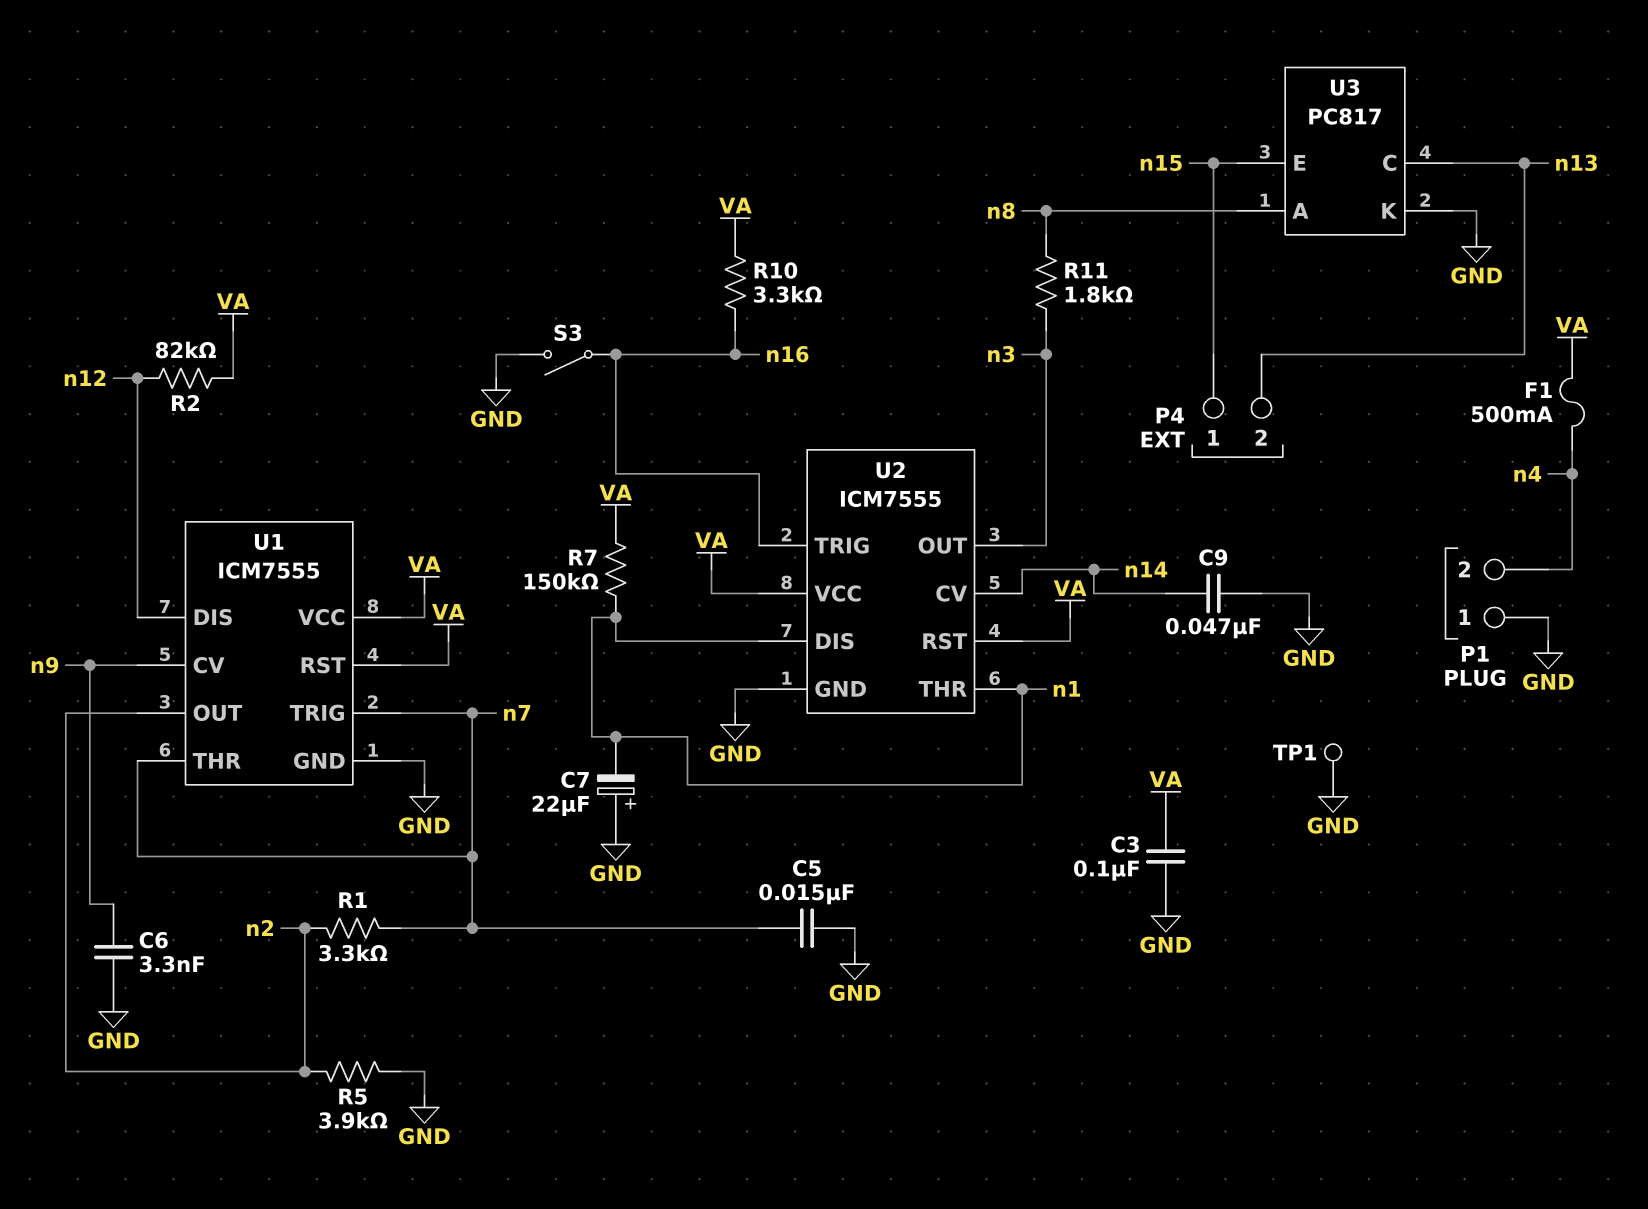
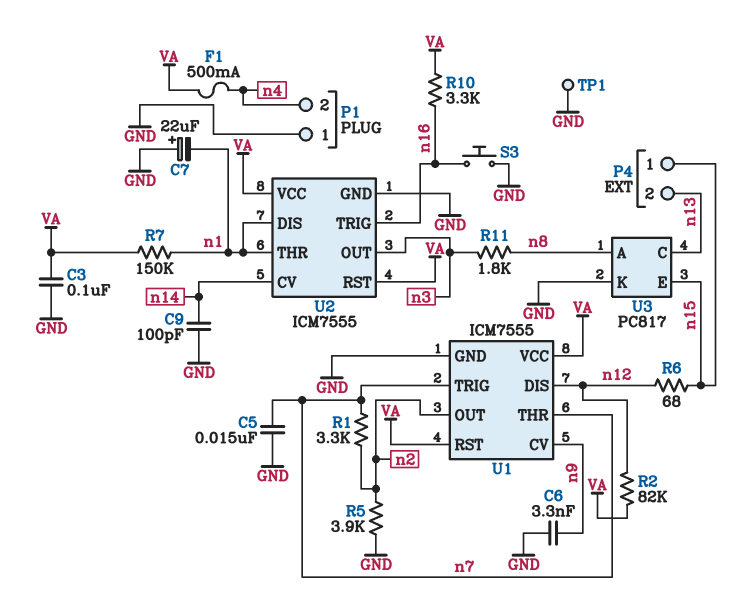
C9: 47nF (GND, n14) -> 100pF (GND, n14)
R6: none -> 68 (n12, n15)
S3: switch (GND, n16) -> button (GND, n16)

